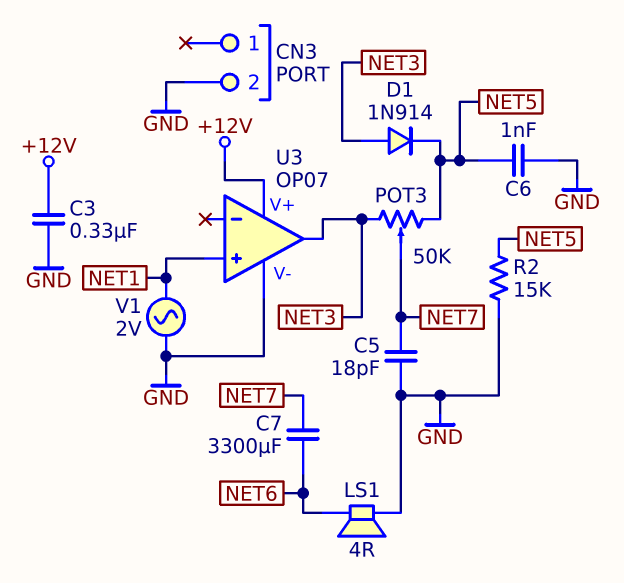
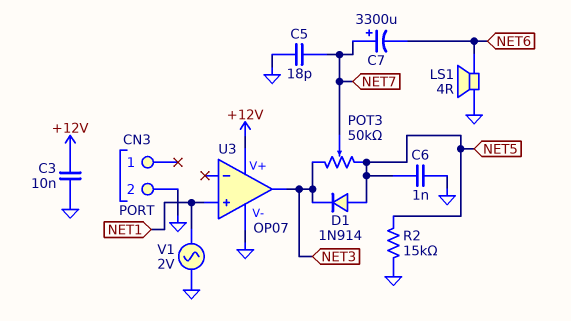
C3: 330nF (+12V, GND) -> 10nF (+12V, GND)
C7: 3300uF (NET6, NET7) -> 3300uF (plus NET7, minus NET6)
D1: diode 1N914 (A NET3, K NET5) -> diode 1N914 (A NET5, K NET3)

